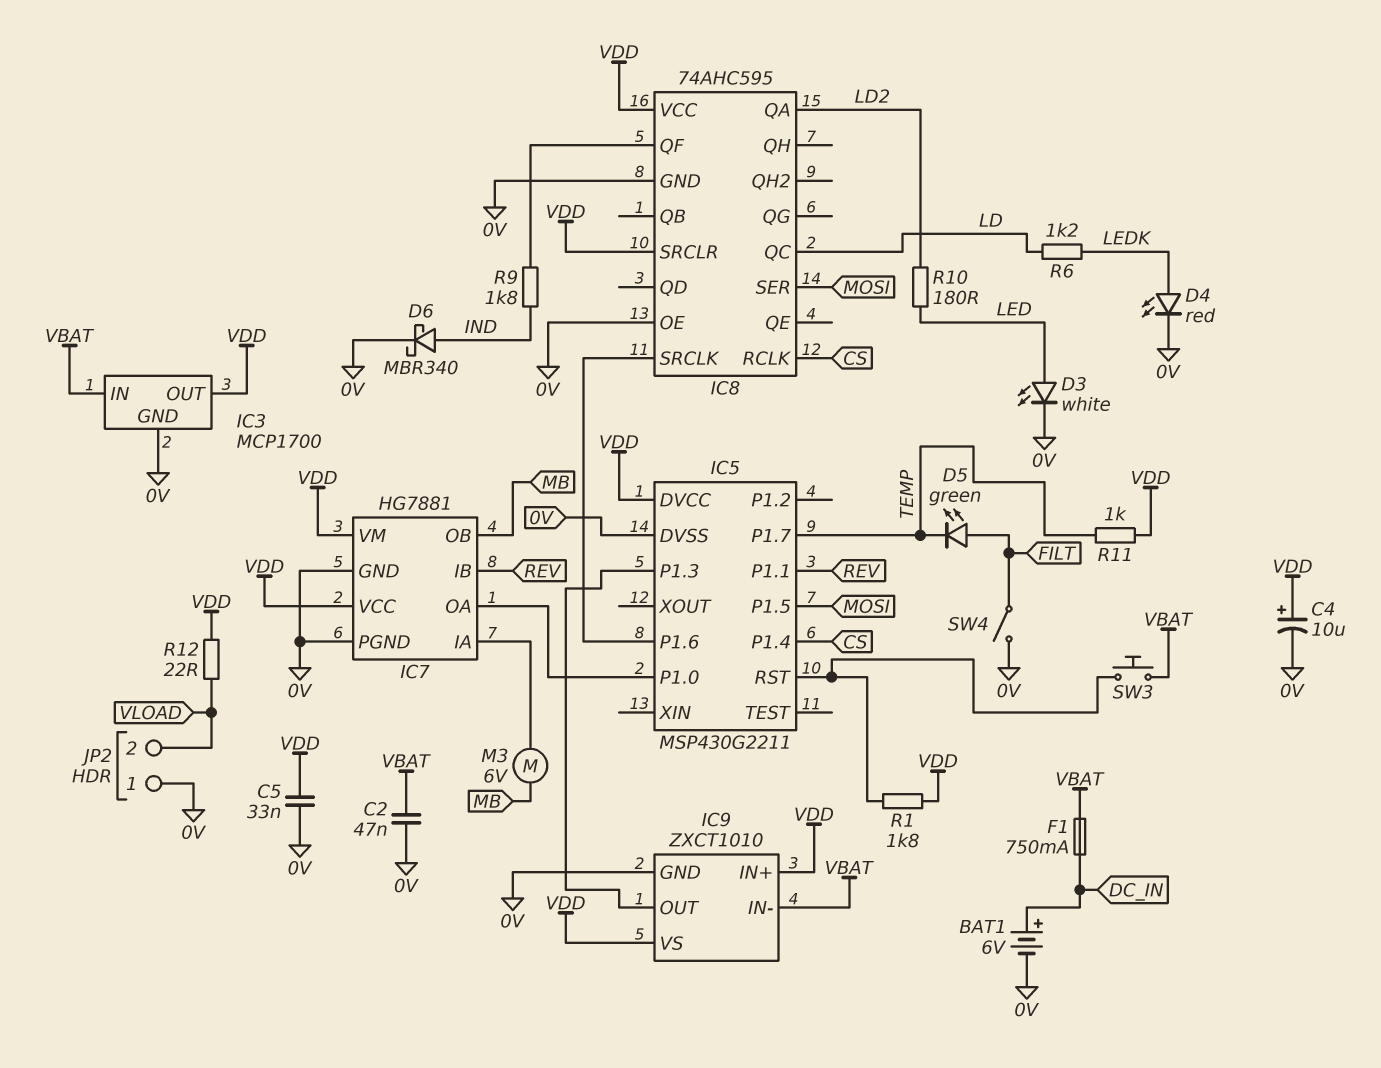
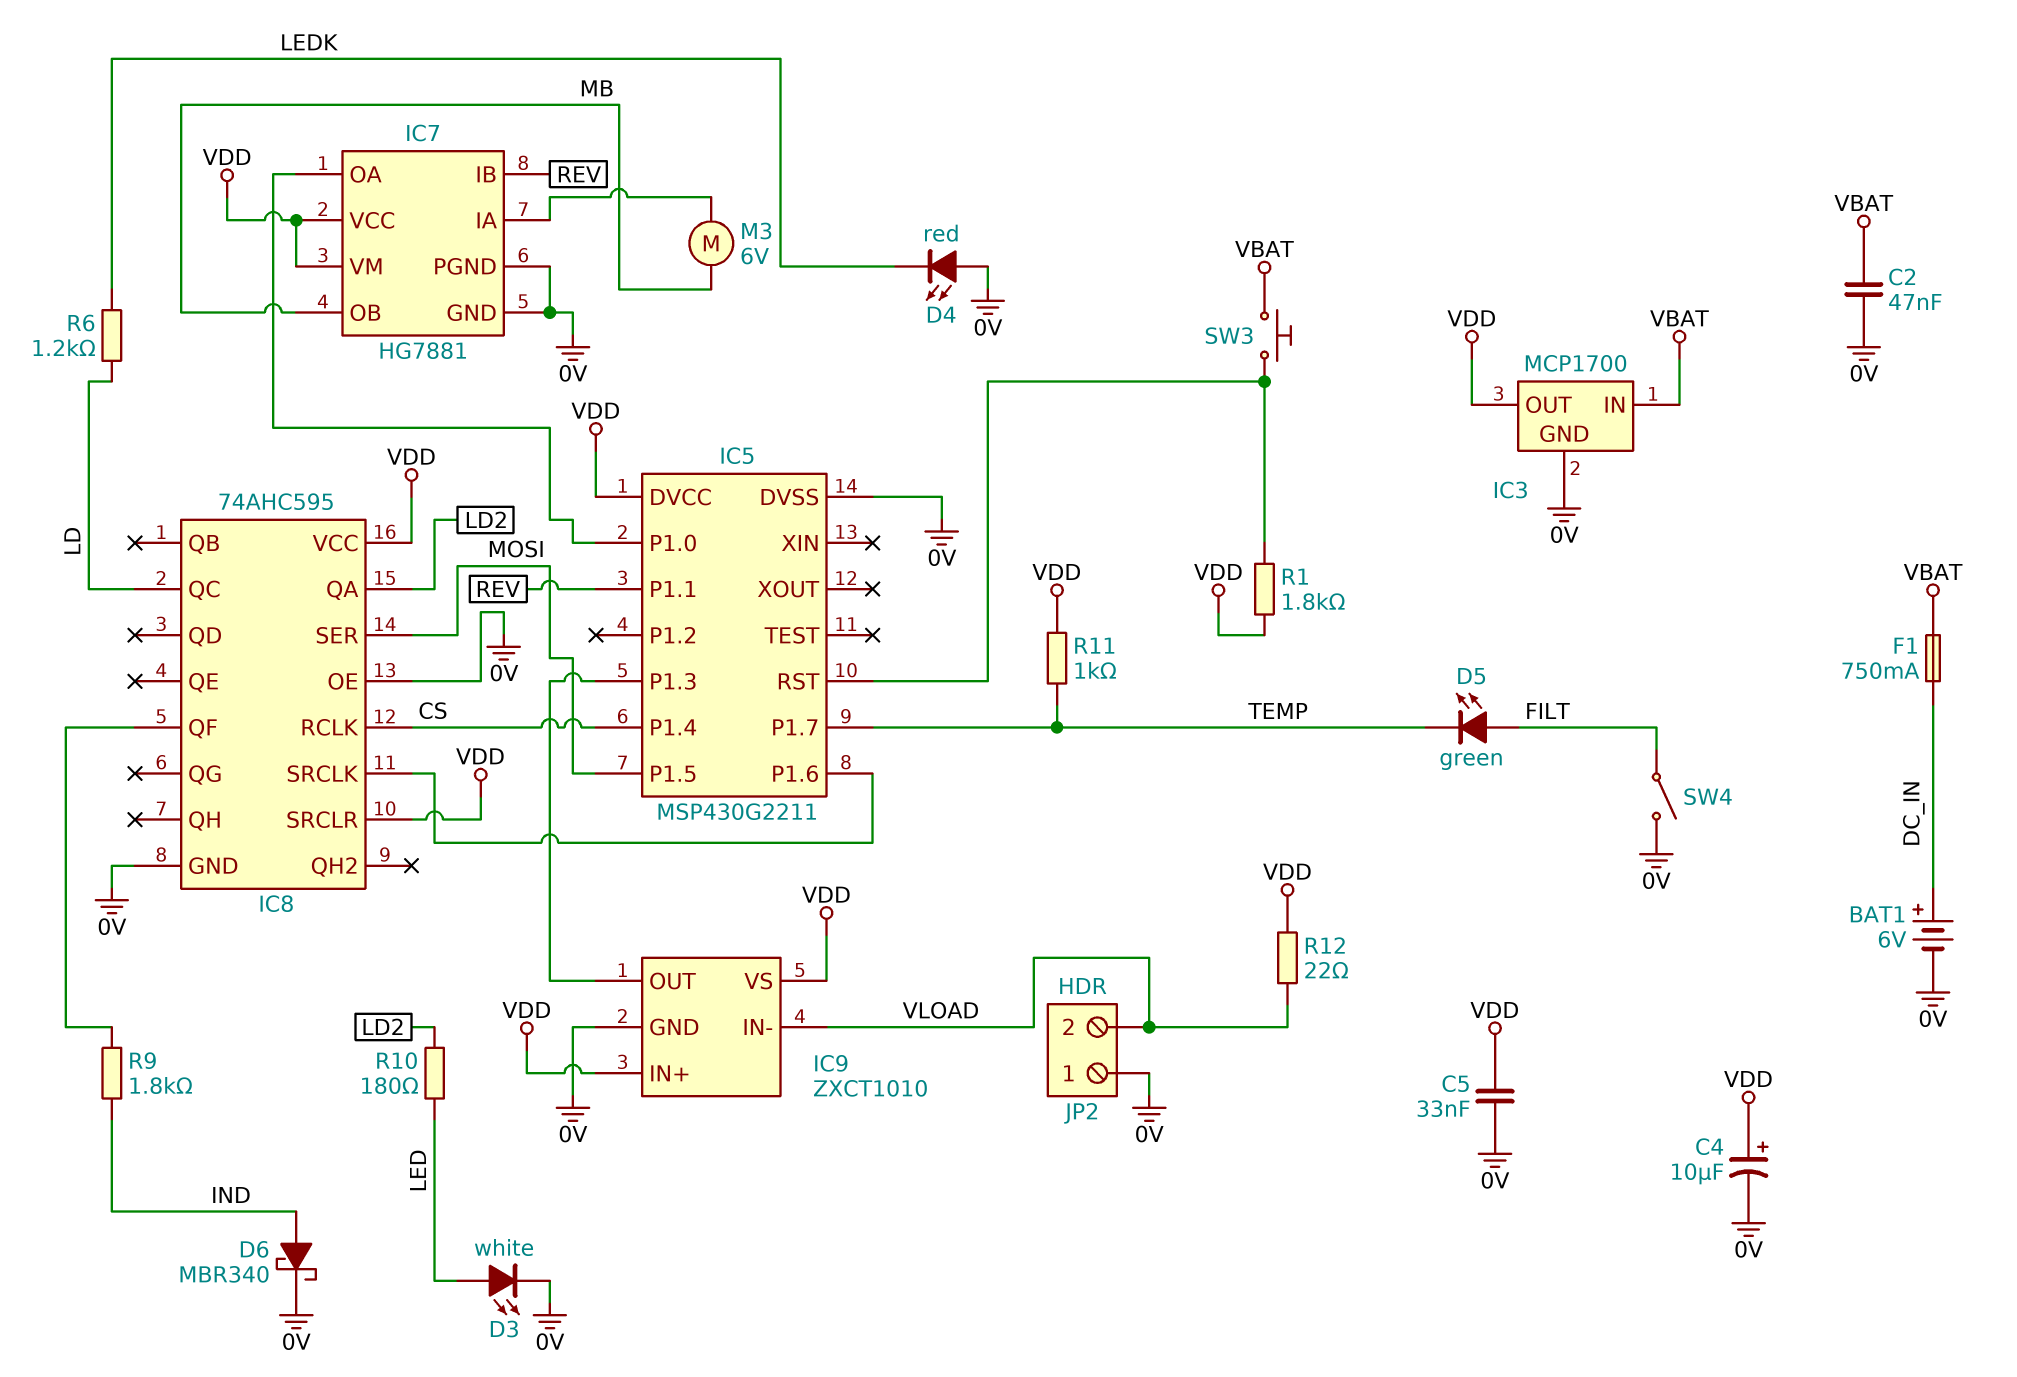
D4: LED red (A LEDK, K 0V) -> LED red (A 0V, K LEDK)
IC9 pin IN-: VBAT -> VLOAD

